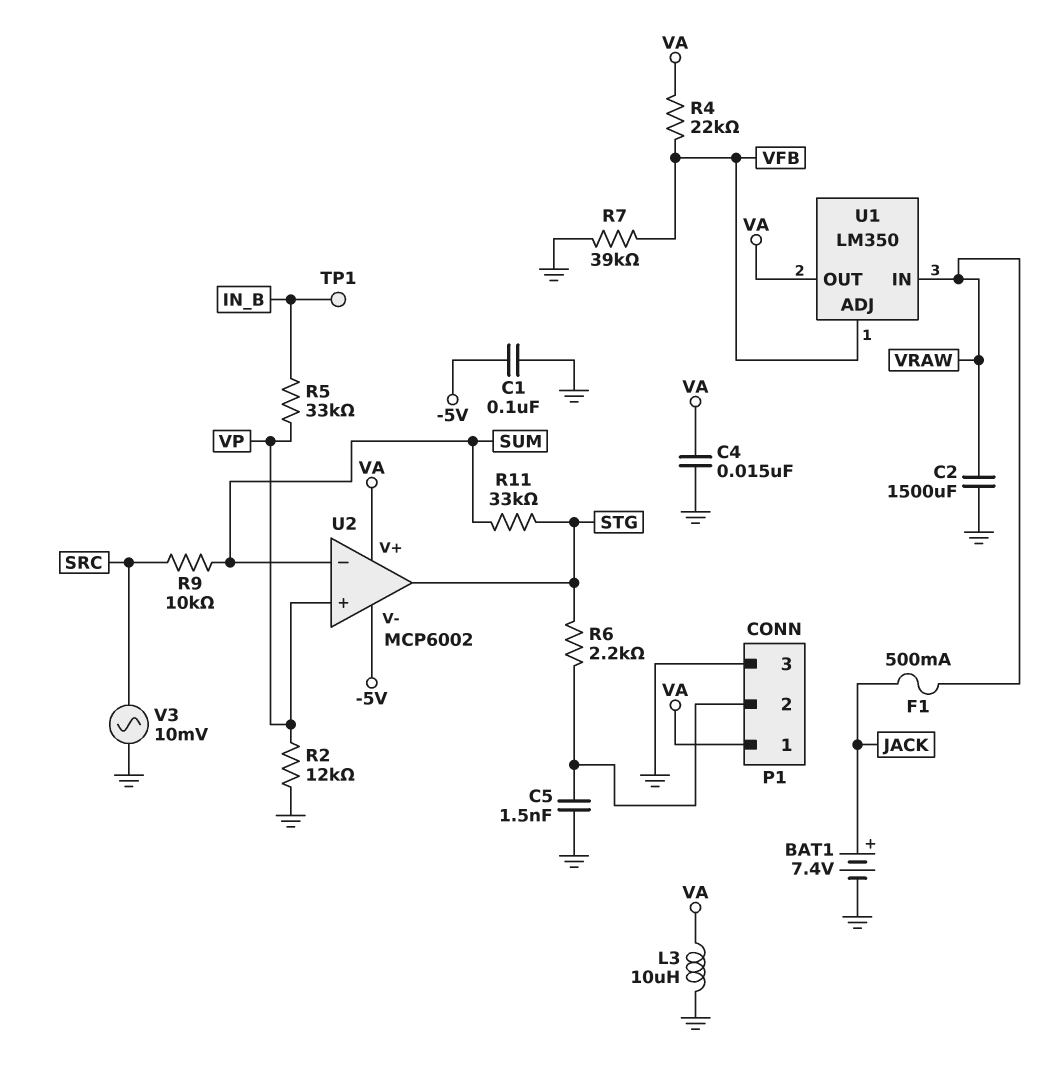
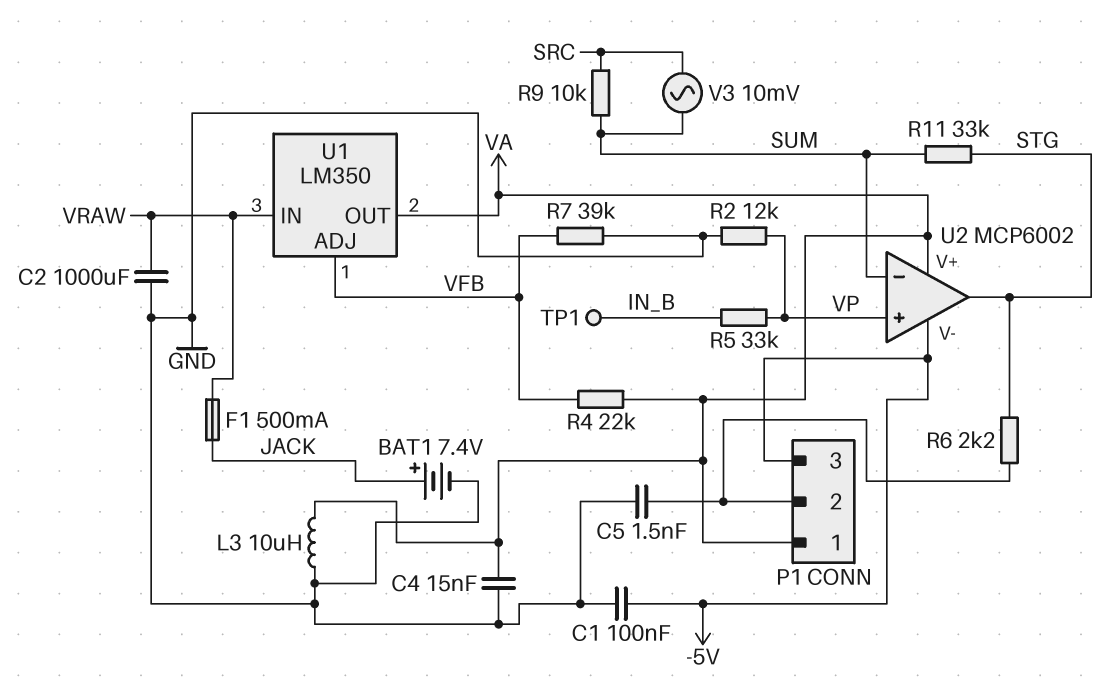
C2: 1500uF (GND, VRAW) -> 1000uF (GND, VRAW)
P1 pin 3: GND -> -5V
V3: AC 10mV (GND, SRC) -> AC 10mV (SRC, SUM)

